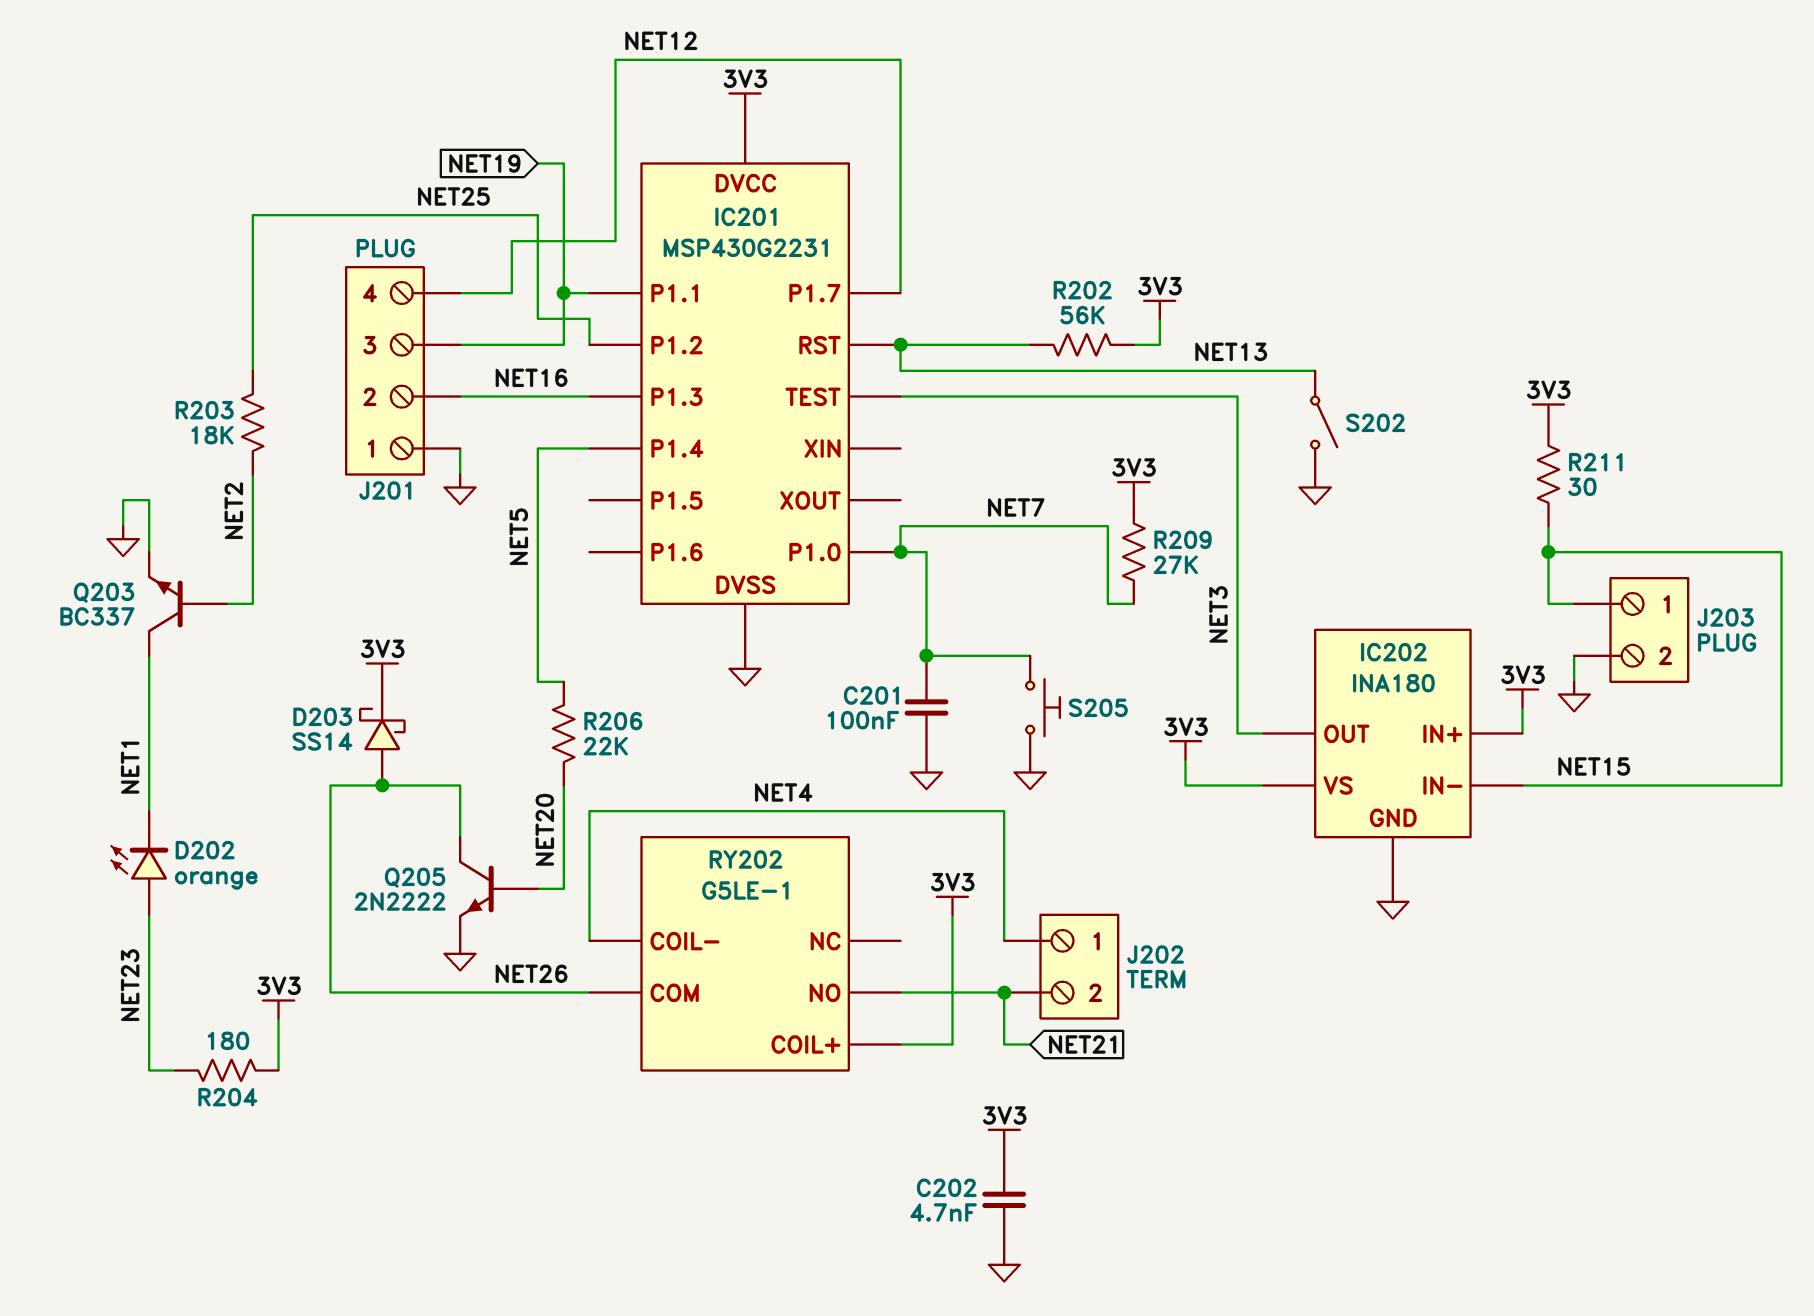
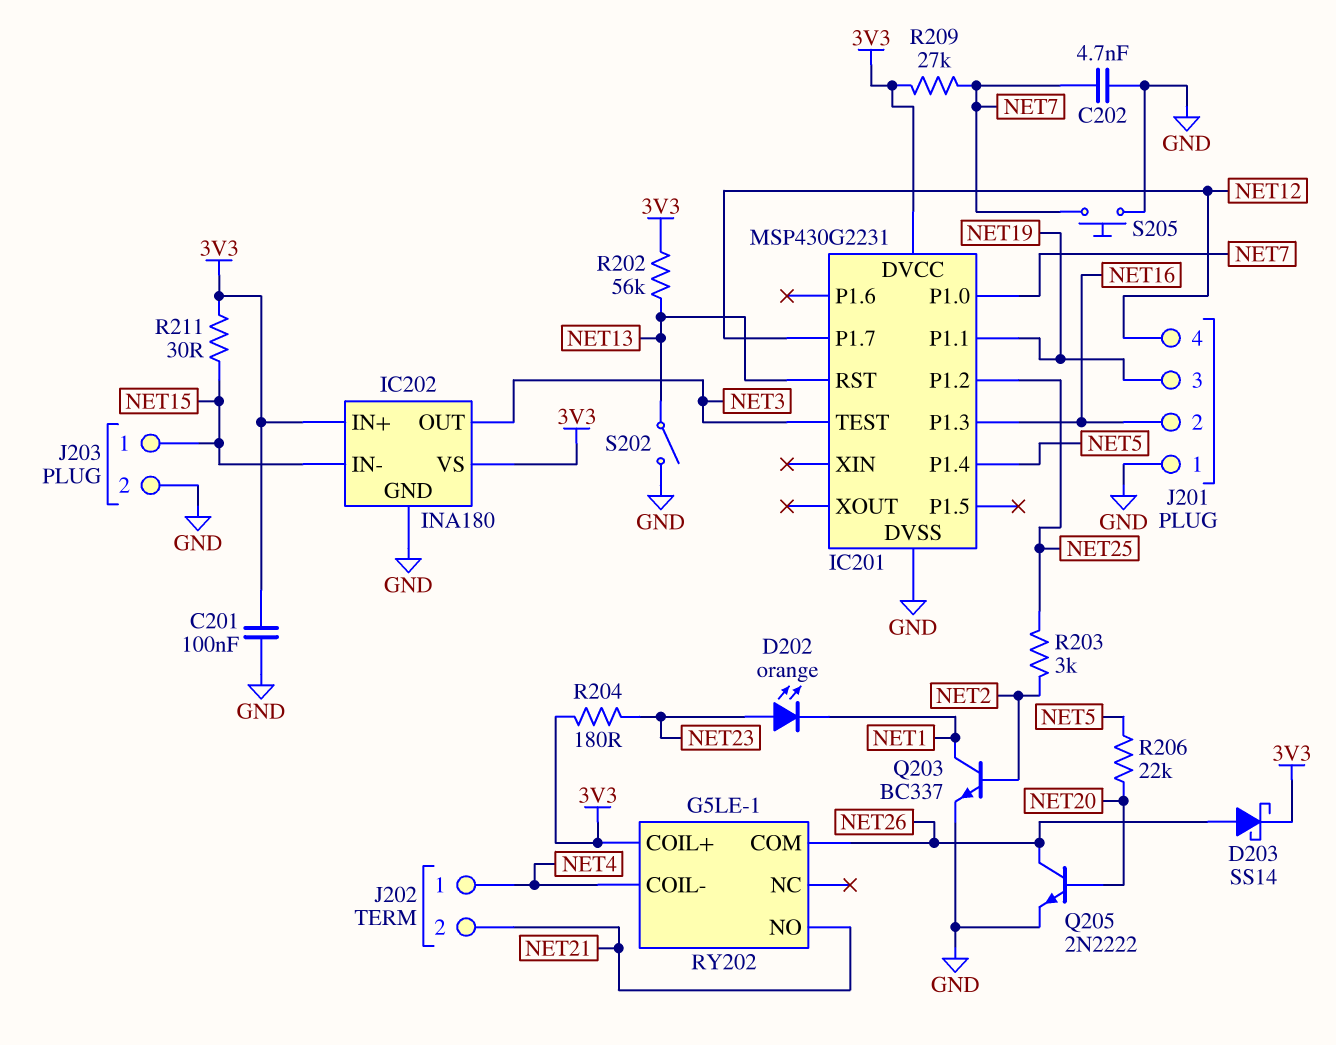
C201: 100nF (GND, NET7) -> 100nF (3V3, GND)
C202: 4.7nF (3V3, GND) -> 4.7nF (GND, NET7)
R203: 18k (NET2, NET25) -> 3k (NET2, NET25)

